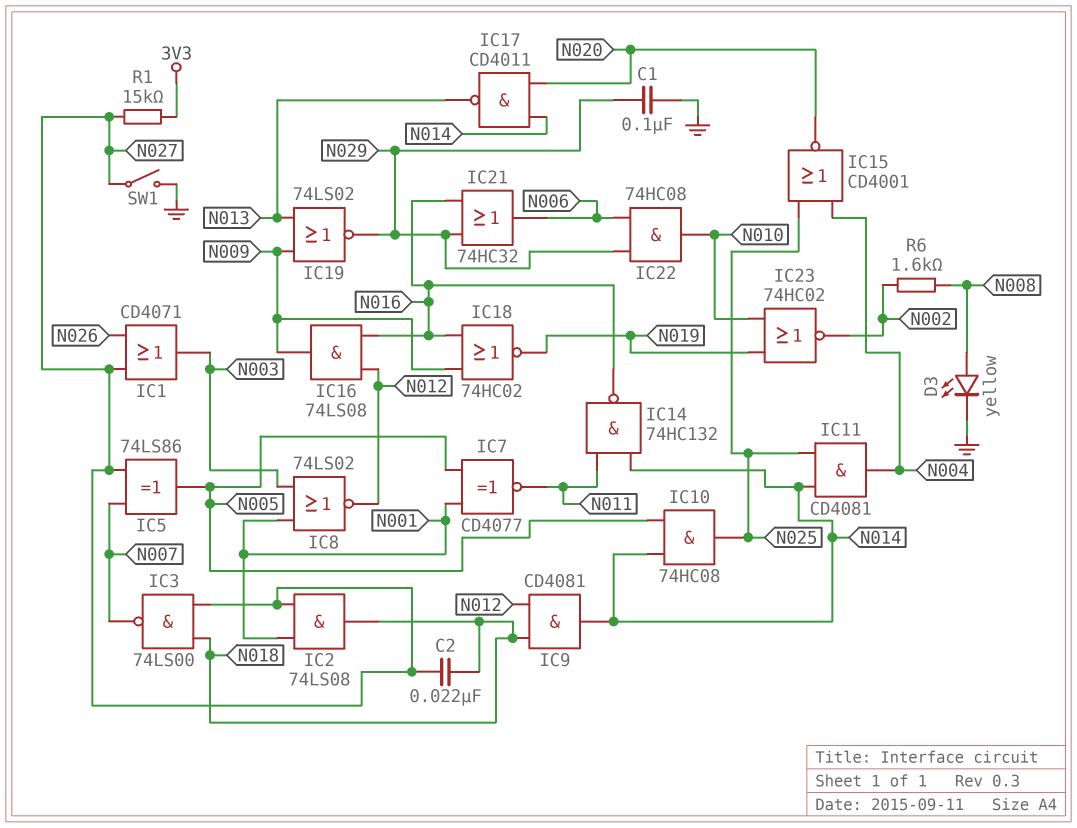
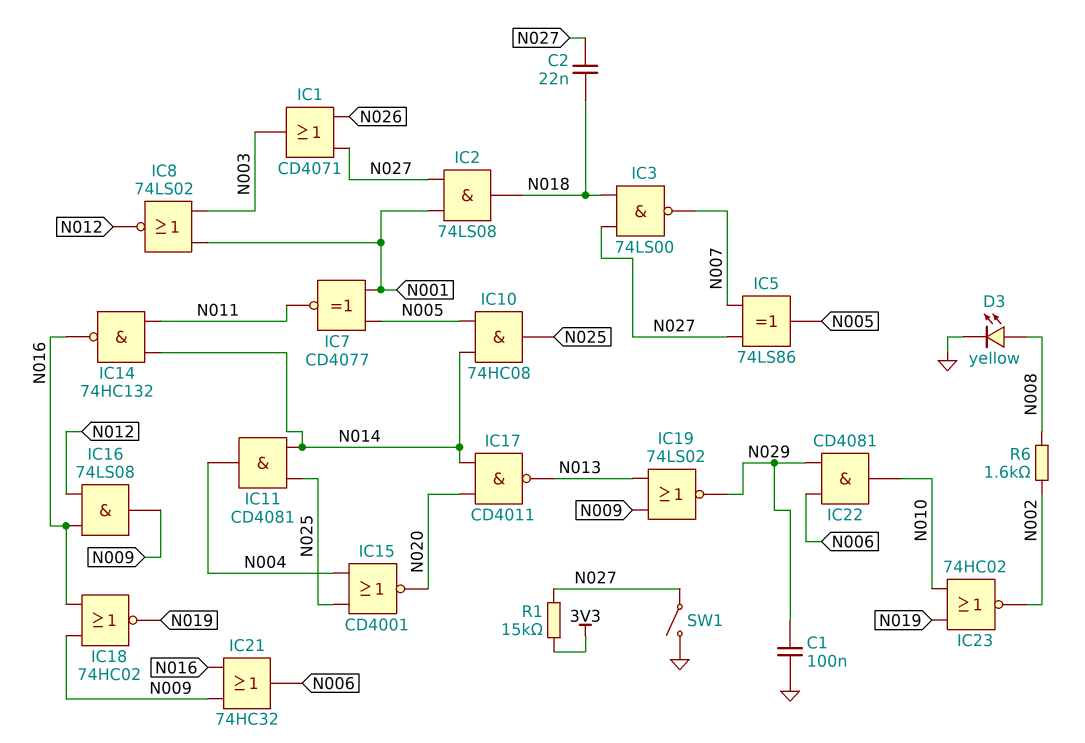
IC9: AND CD4081 (in N012, in N018, out N014) -> none
IC21: OR 74HC32 (in N016, in N029, out N006) -> OR 74HC32 (in N009, in N016, out N006)
IC22: AND 74HC08 (in N006, in N029, out N010) -> AND CD4081 (in N006, in N029, out N010)

